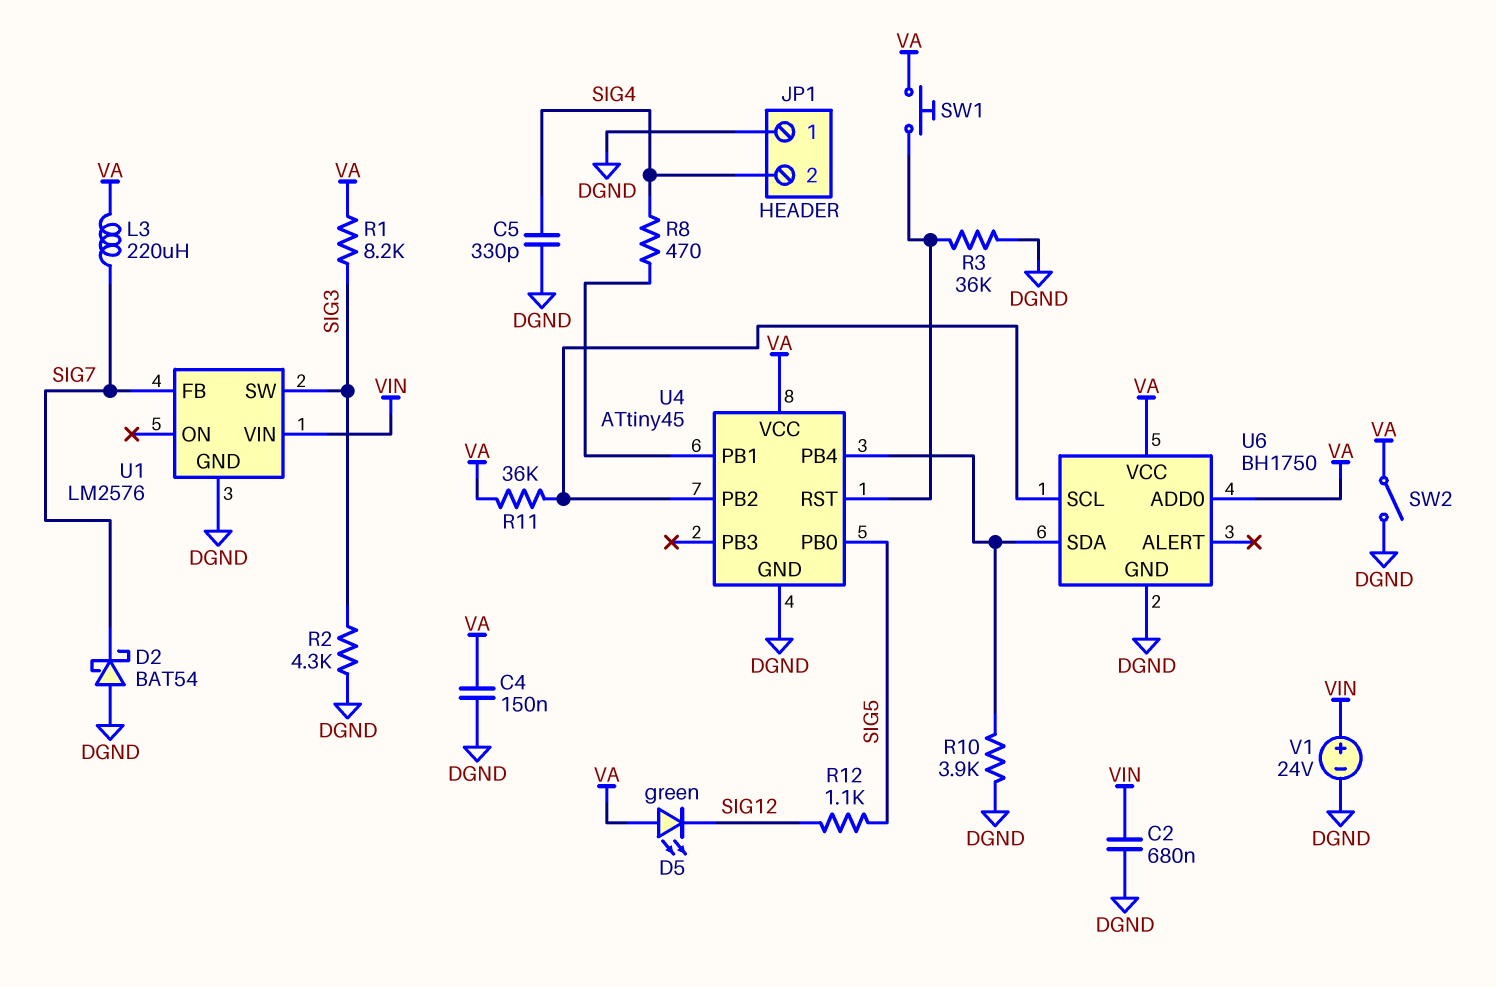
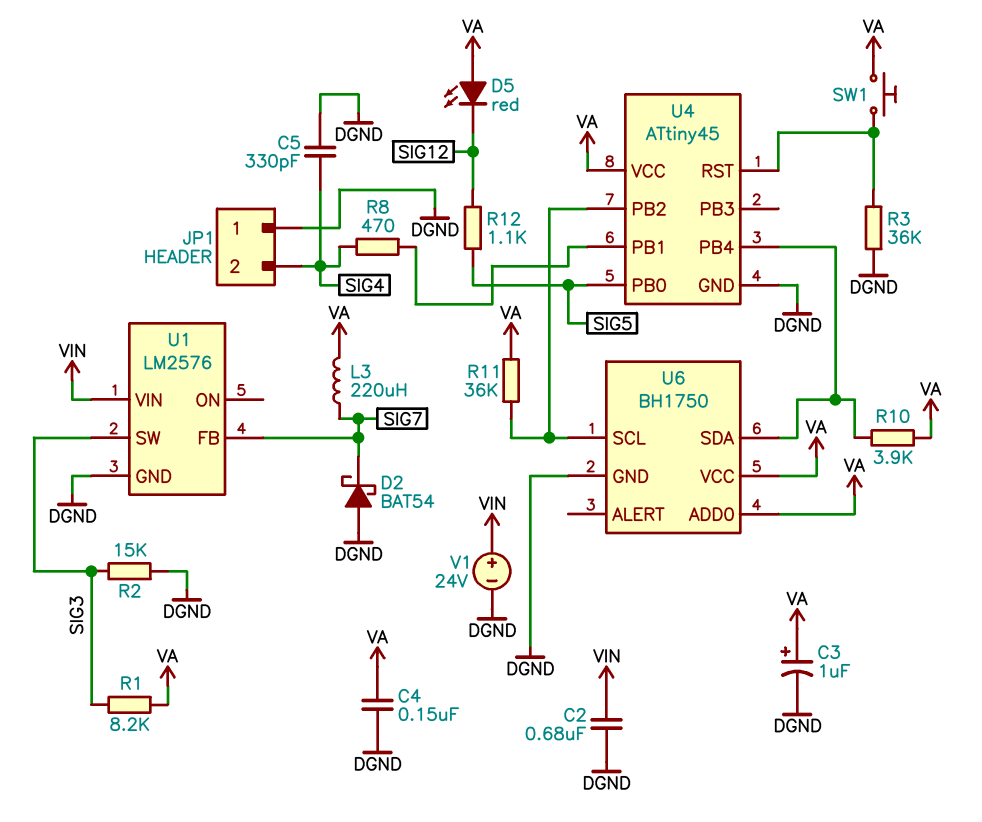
C3: none -> 1uF (plus VA, minus DGND)
D5: LED green (A VA, K SIG12) -> LED red (A VA, K SIG12)
R2: 4.3k (DGND, SIG3) -> 15k (DGND, SIG3)
R10: 3.9k (DGND, U4/PB4) -> 3.9k (U4/PB4, VA)
SW2: switch (DGND, VA) -> none

